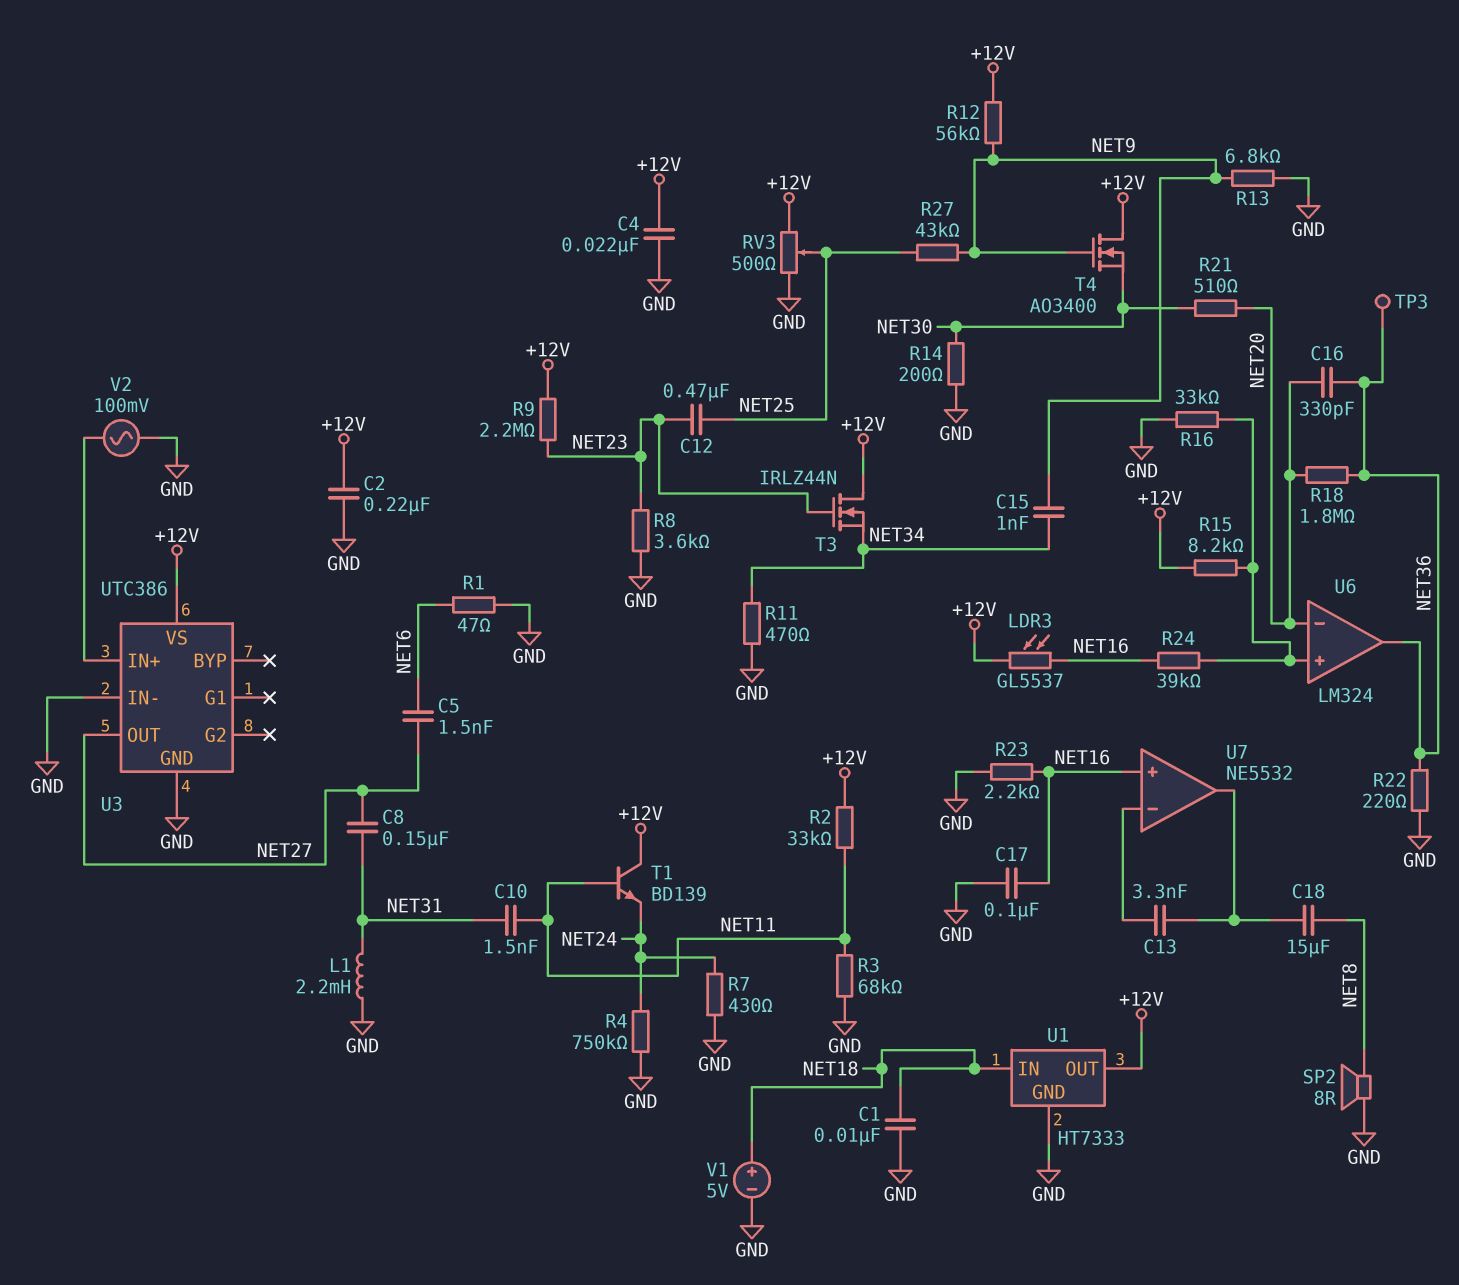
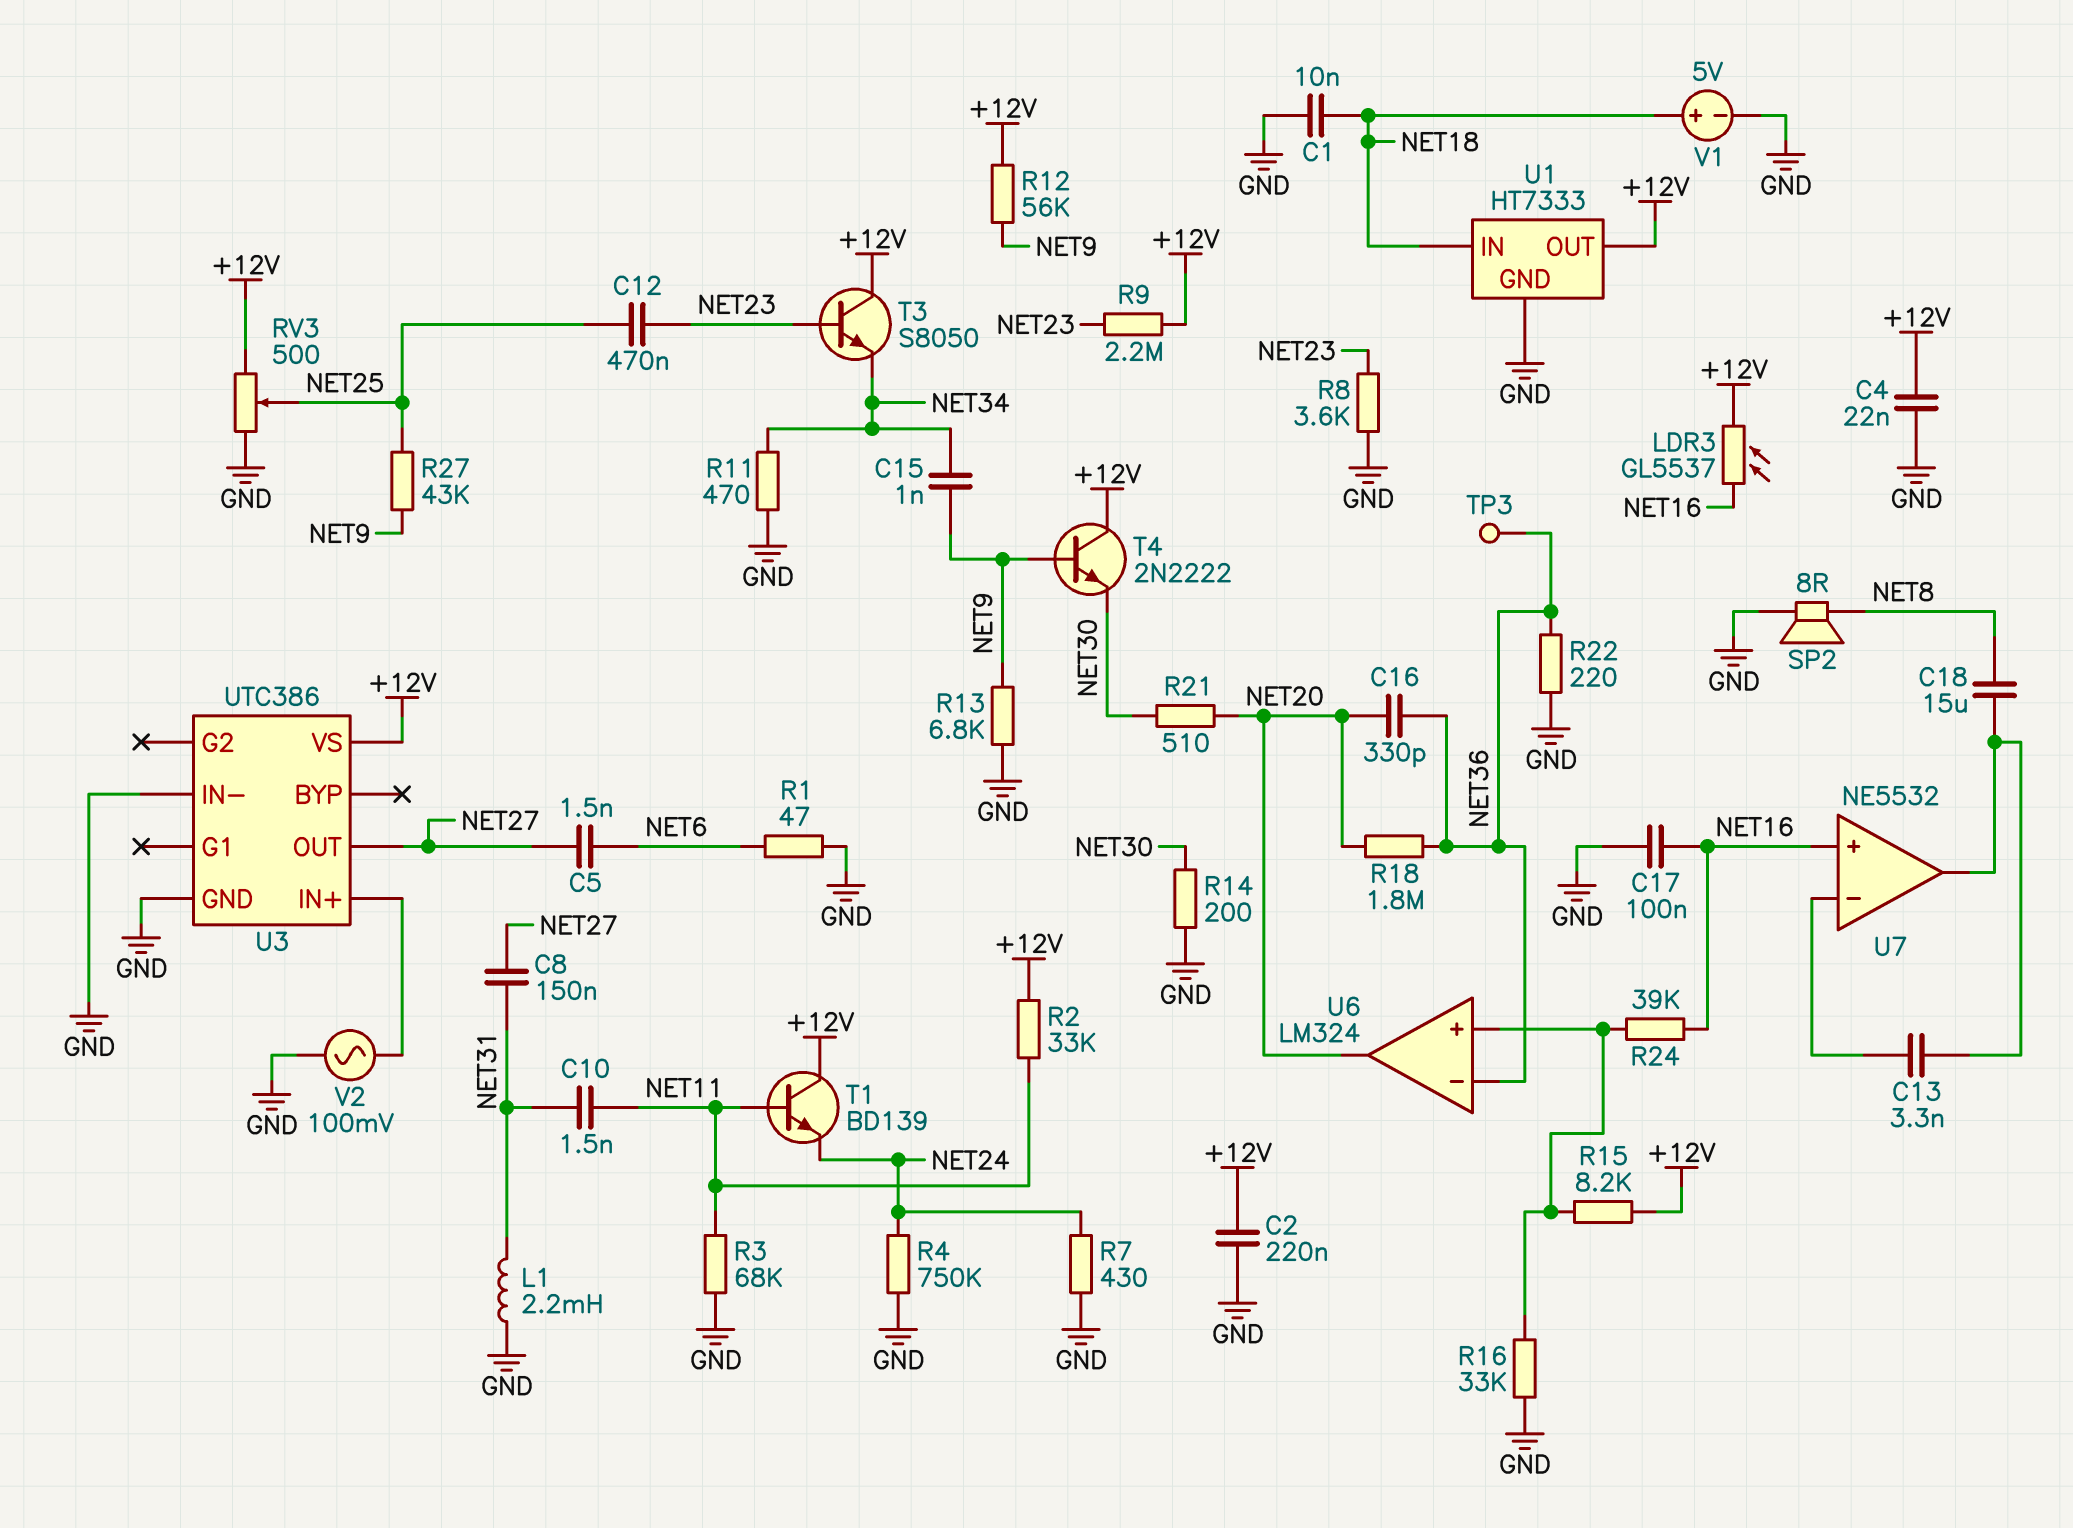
R23: 2.2k (GND, NET16) -> none
T3: NMOS IRLZ44N (G NET23, D +12V, S NET34) -> NPN S8050 (B NET23, C +12V, E NET34)
T4: NMOS AO3400 (G NET9, D +12V, S NET30) -> NPN 2N2222 (B NET9, C +12V, E NET30)
U6 pin in-: NET20 -> NET36
U6 pin out: NET36 -> NET20

